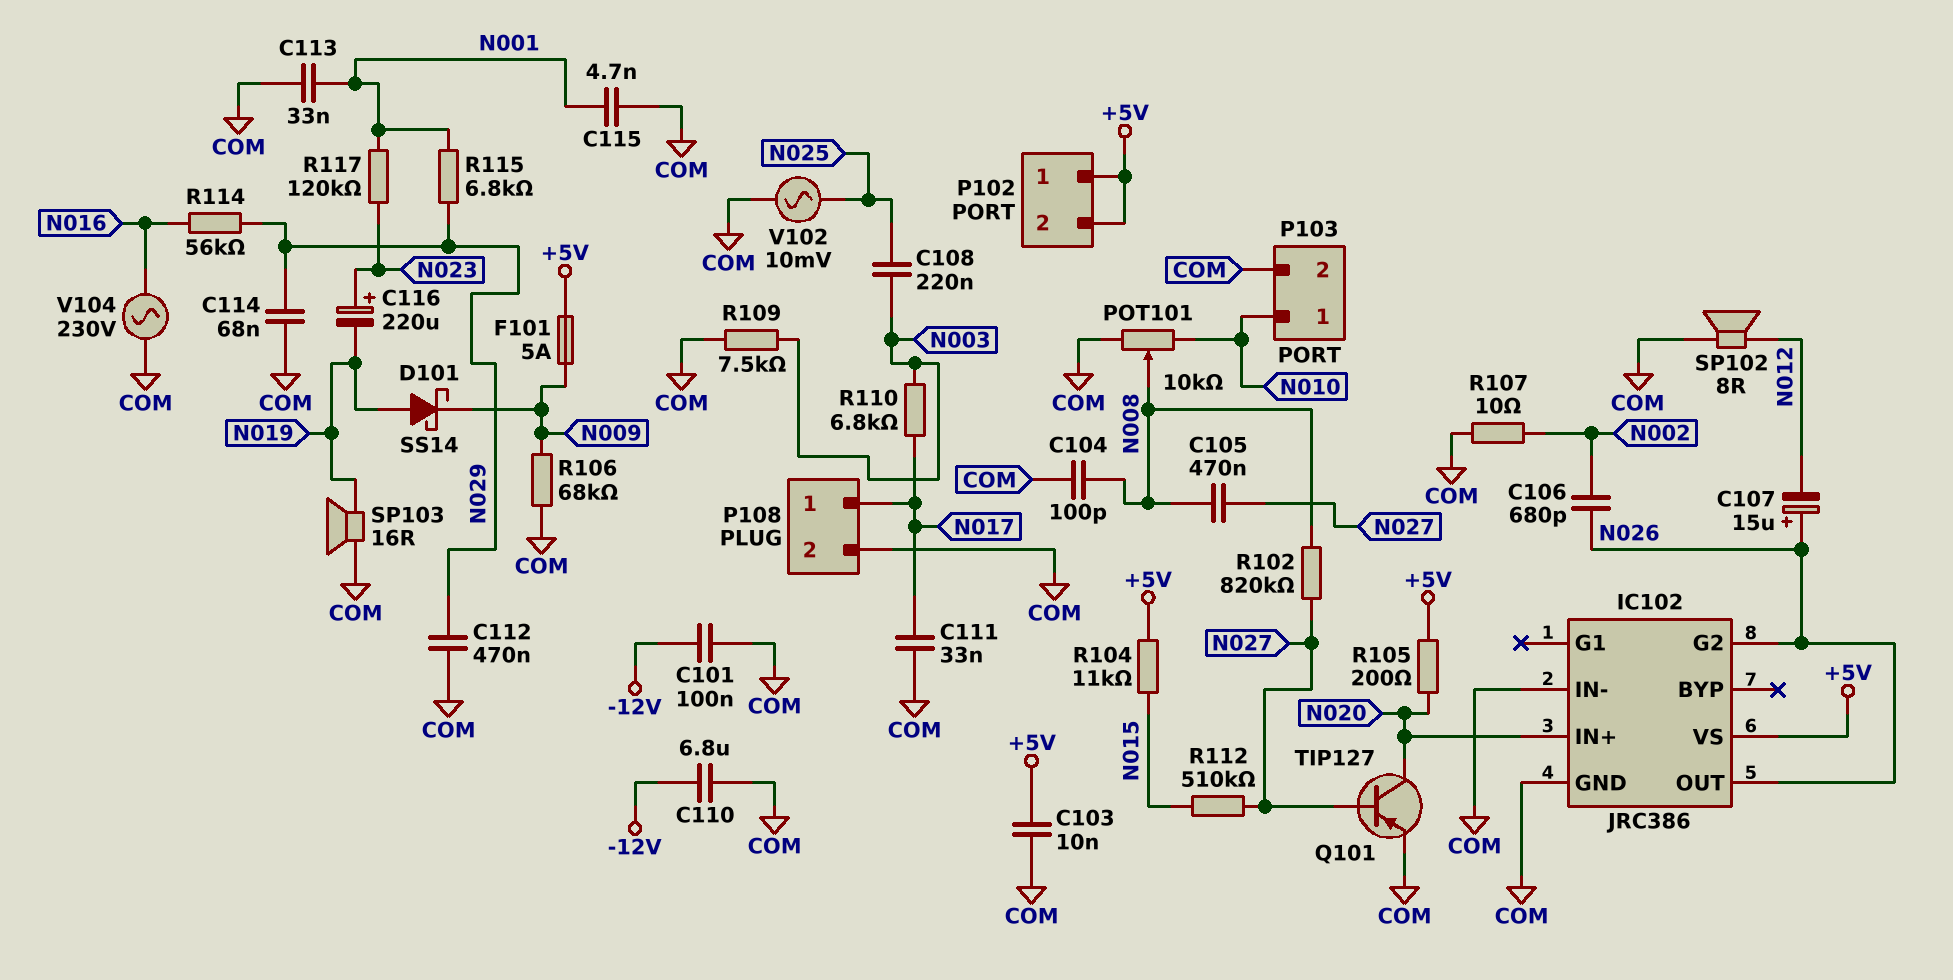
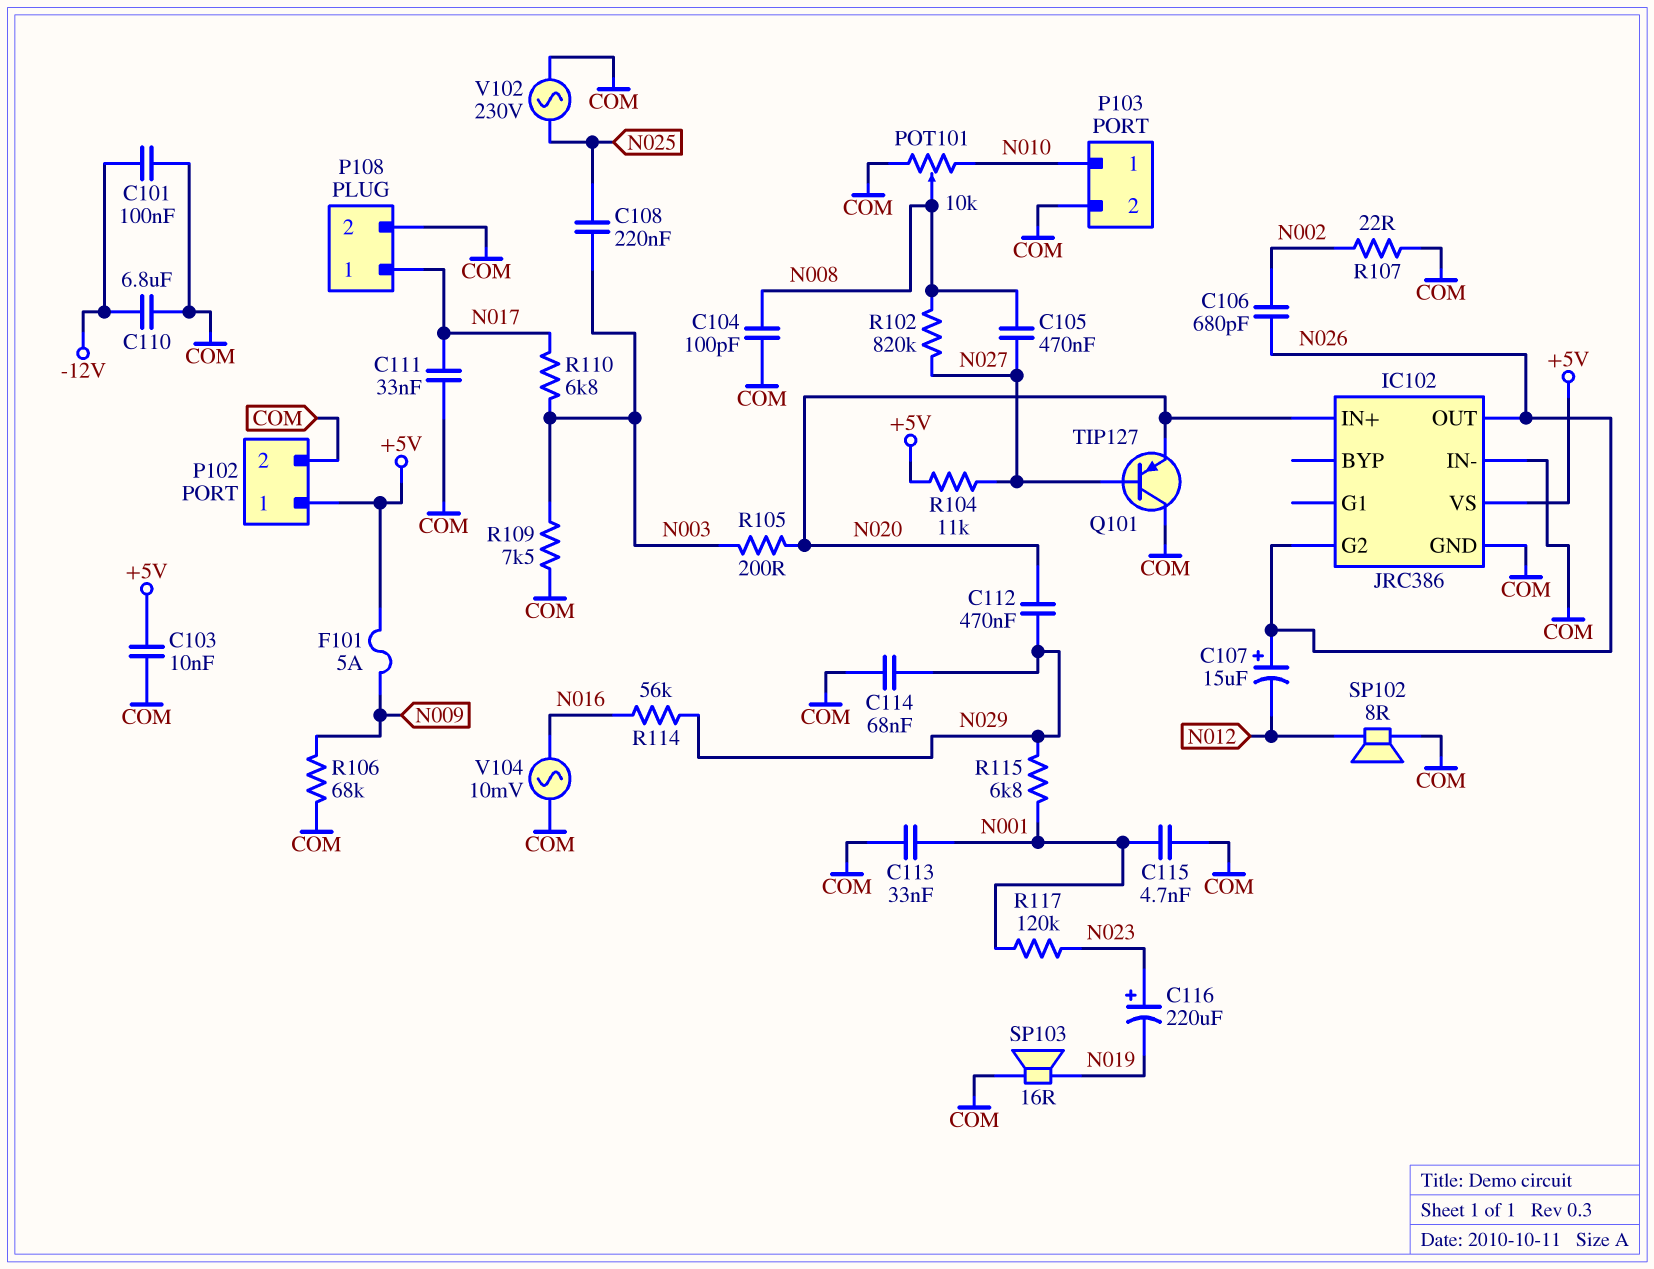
C112: 470nF (COM, N029) -> 470nF (N020, N029)
D101: schottky SS14 (A N019, K N009) -> none
P102 pin 2: +5V -> COM
Q101: PNP TIP127 (B N027, C N020, E COM) -> PNP TIP127 (B N027, C COM, E N020)
R104: 11k (+5V, N015) -> 11k (+5V, N027)
R105: 200 (+5V, N020) -> 200 (N003, N020)
R107: 10 (COM, N002) -> 22 (COM, N002)
R112: 510k (N015, N027) -> none
V102: AC 10mV (COM, N025) -> AC 230V (COM, N025)
V104: AC 230V (COM, N016) -> AC 10mV (COM, N016)

